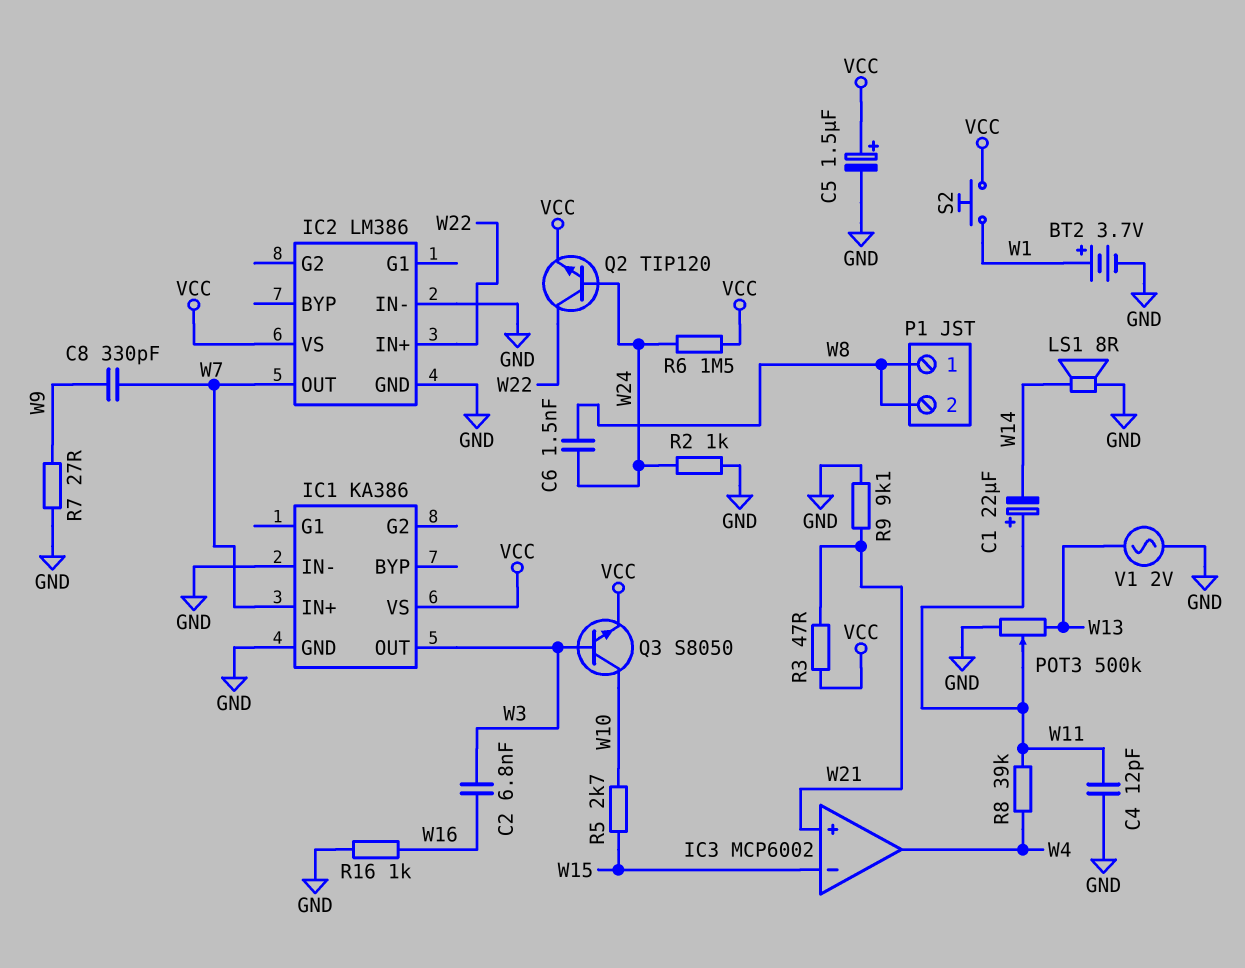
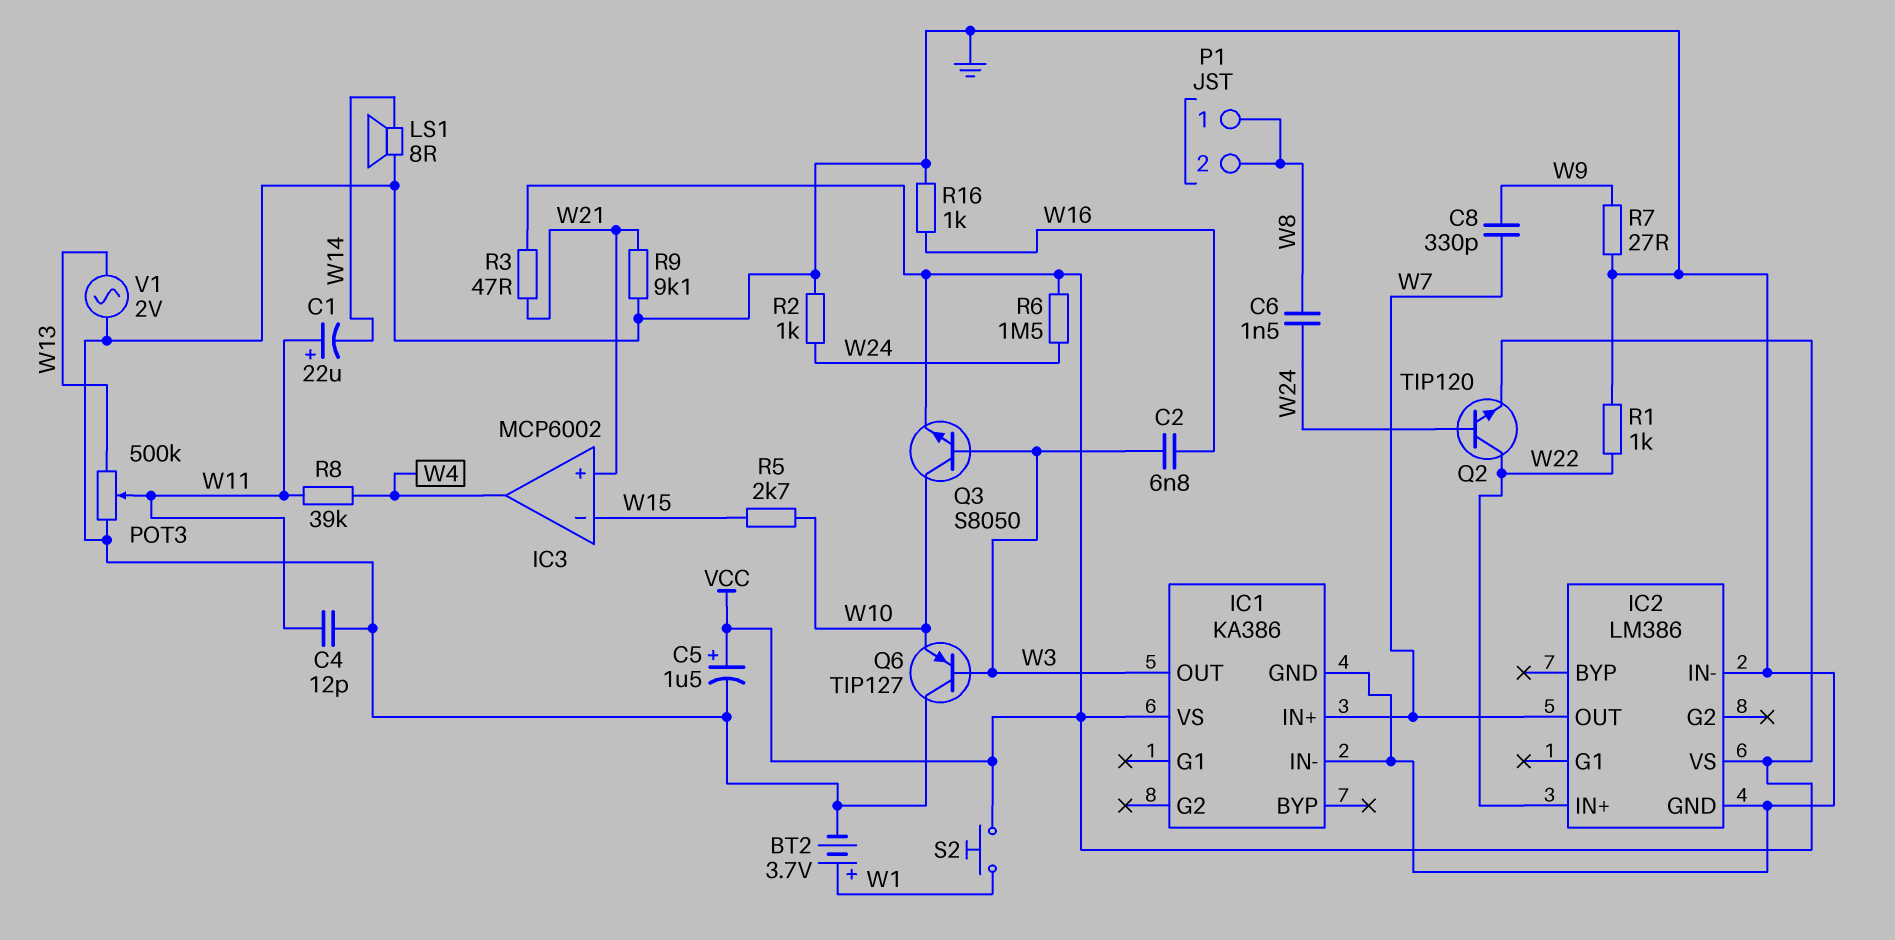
Q6: none -> PNP TIP127 (B W3, C GND, E W10)
R1: none -> 1k (GND, W22)

